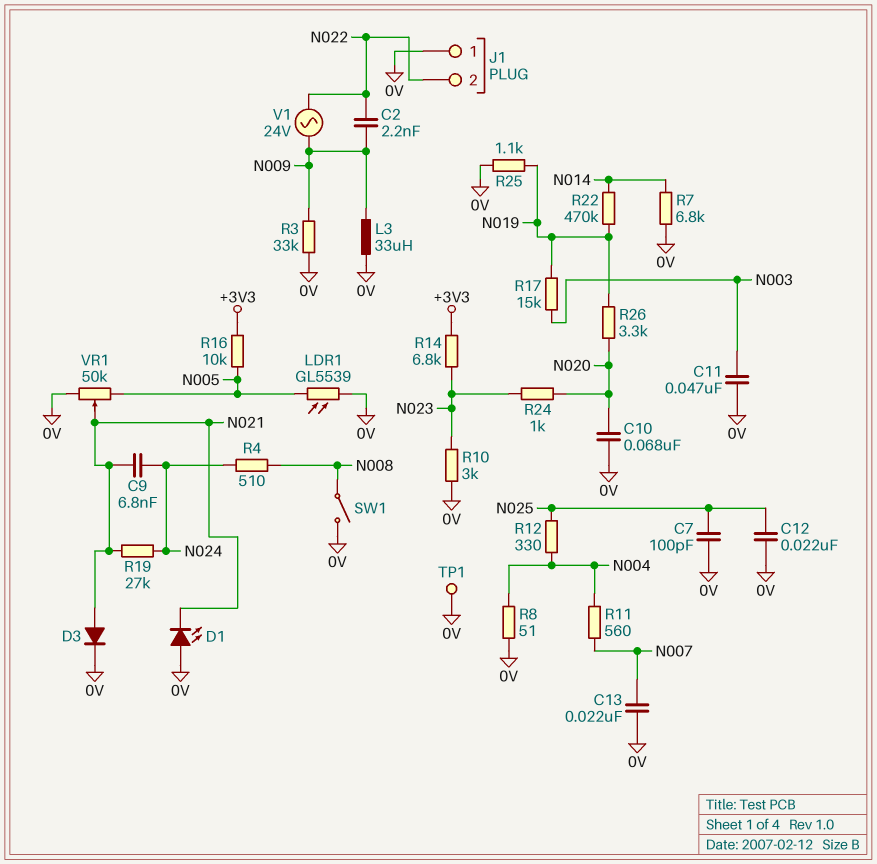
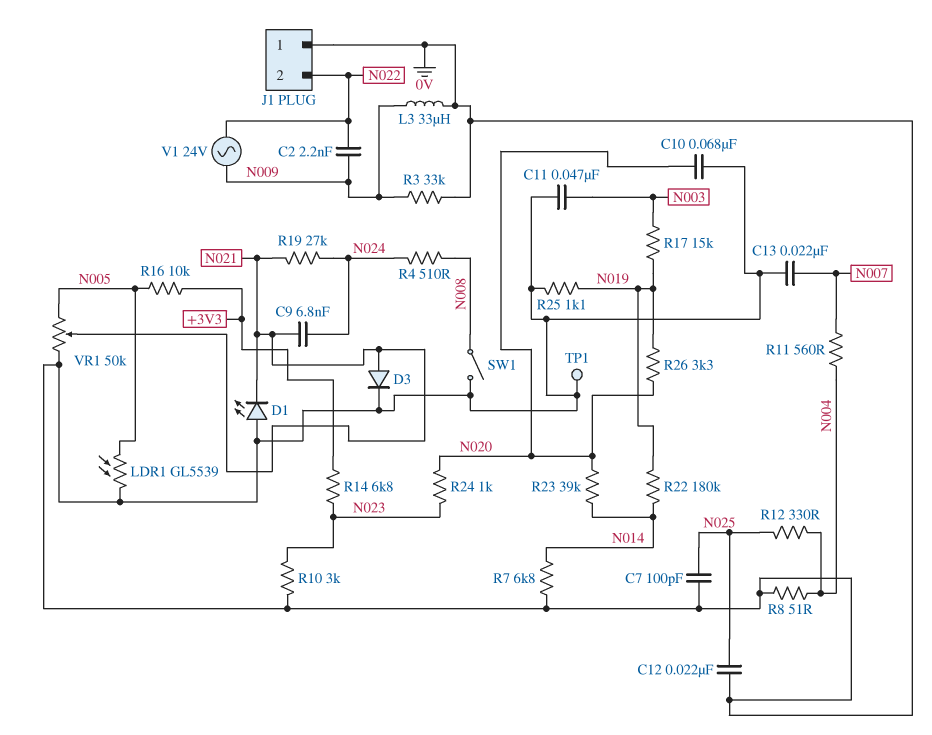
R22: 470k (N014, N019) -> 180k (N014, N019)
R23: none -> 39k (N014, N020)

